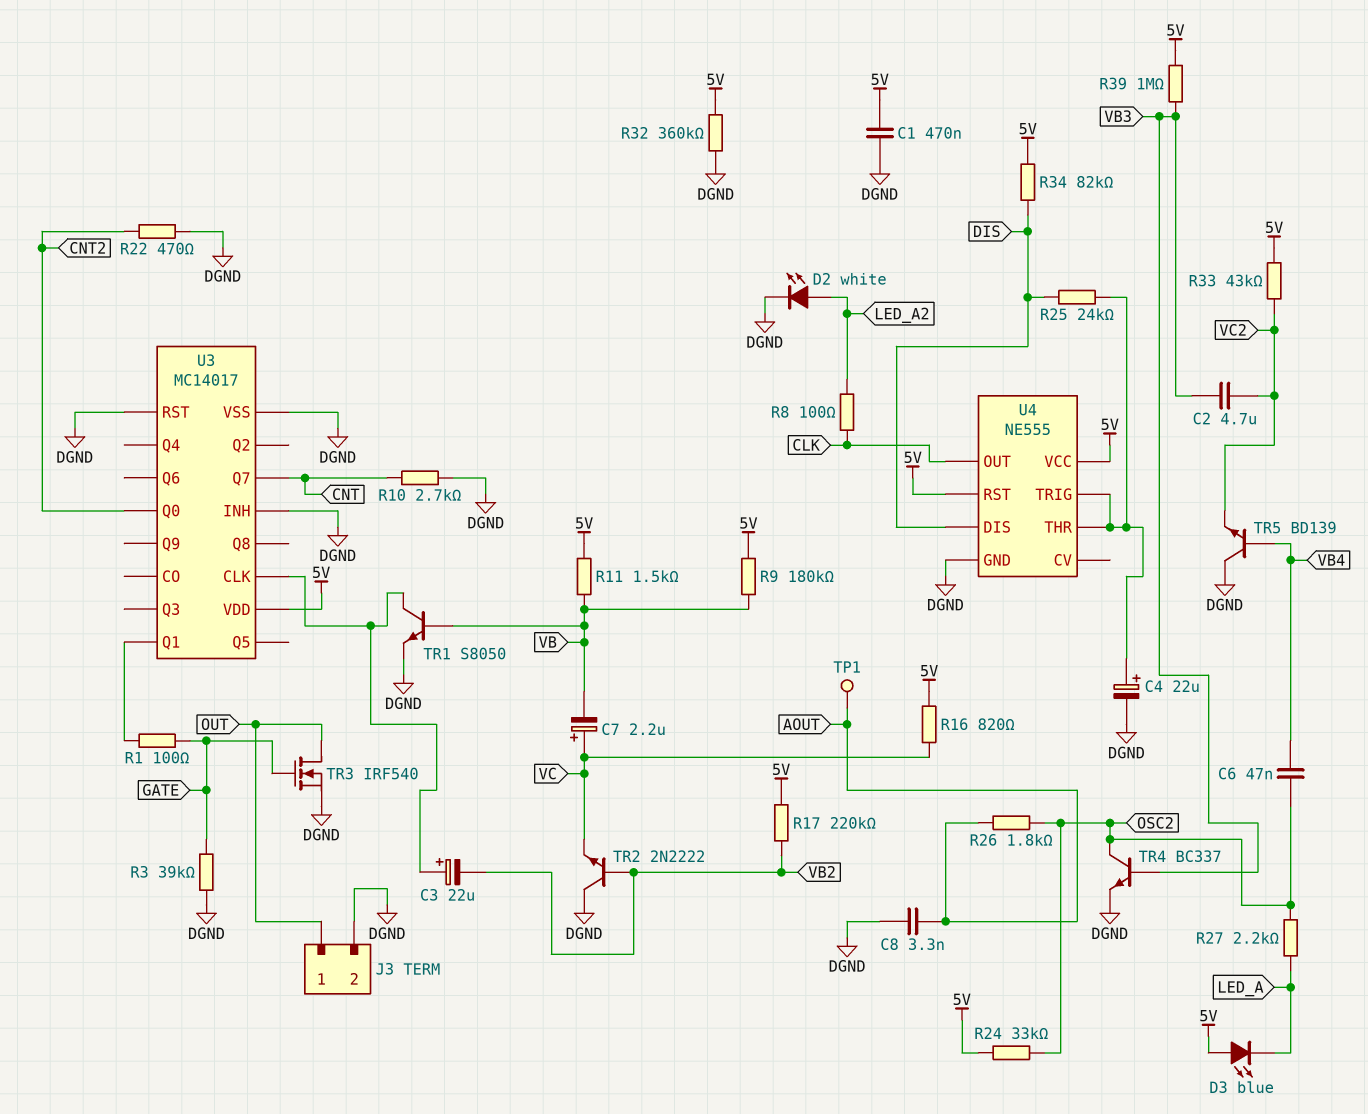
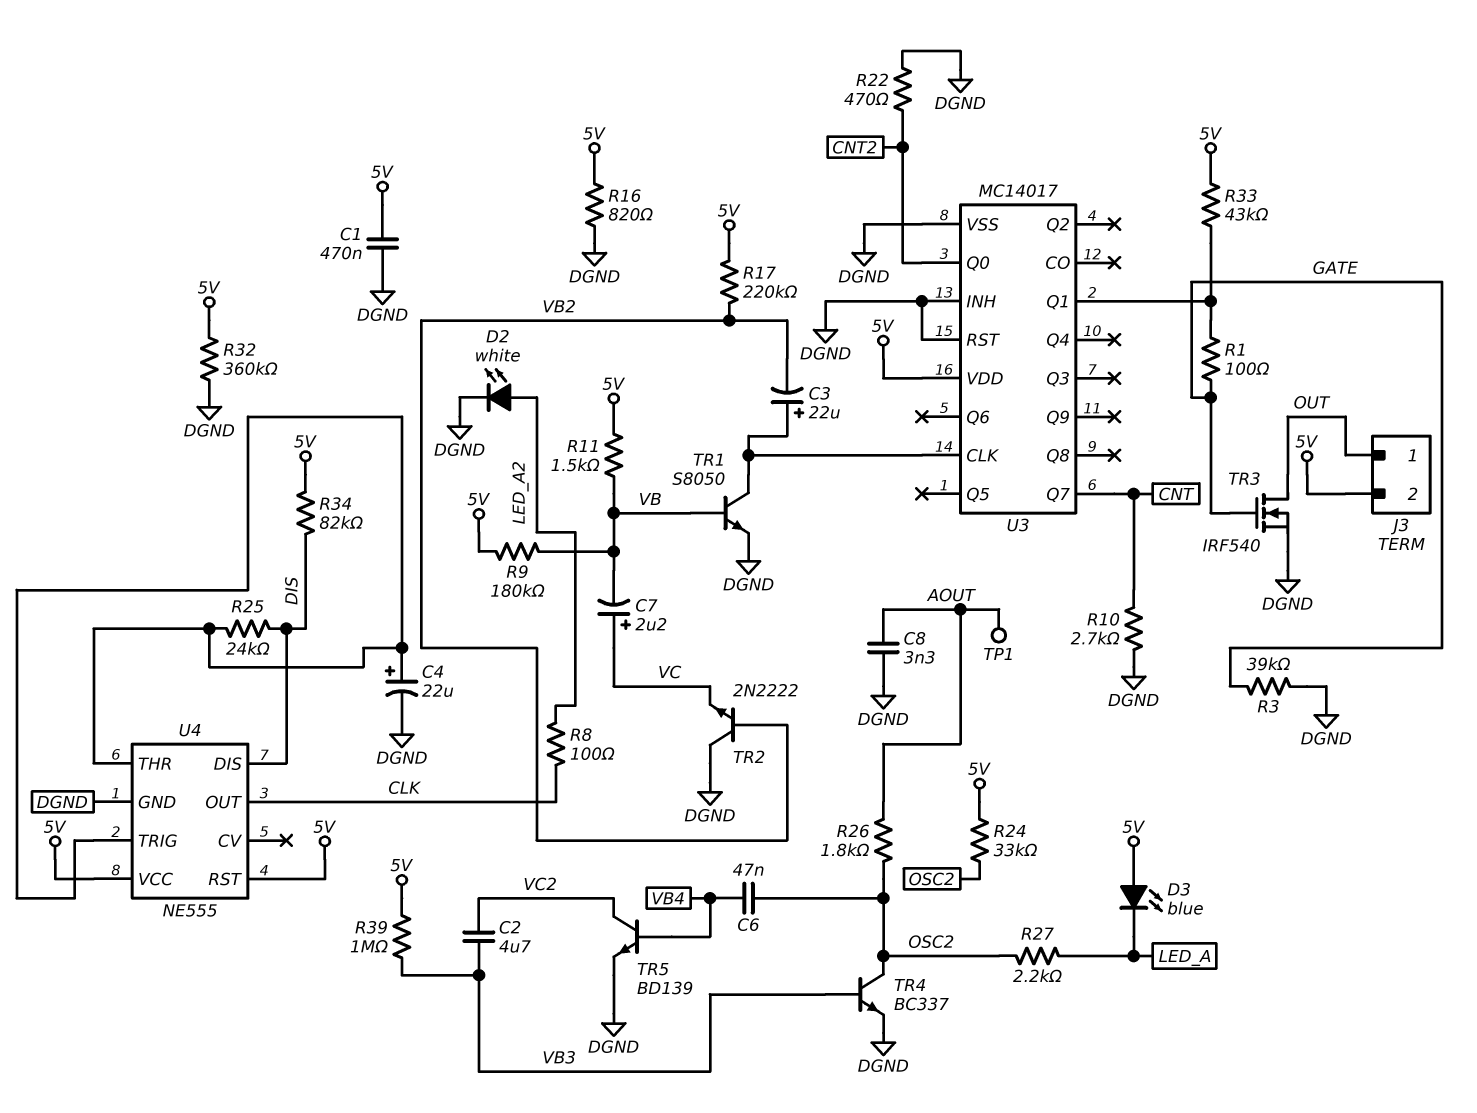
J3 pin 2: DGND -> 5V
R16: 820 (5V, VC) -> 820 (5V, DGND)
R33: 43k (5V, VC2) -> 43k (5V, U3/Q1)
TR5: NPN BD139 (B VB4, C DGND, E VC2) -> NPN BD139 (B VB4, C VC2, E DGND)

